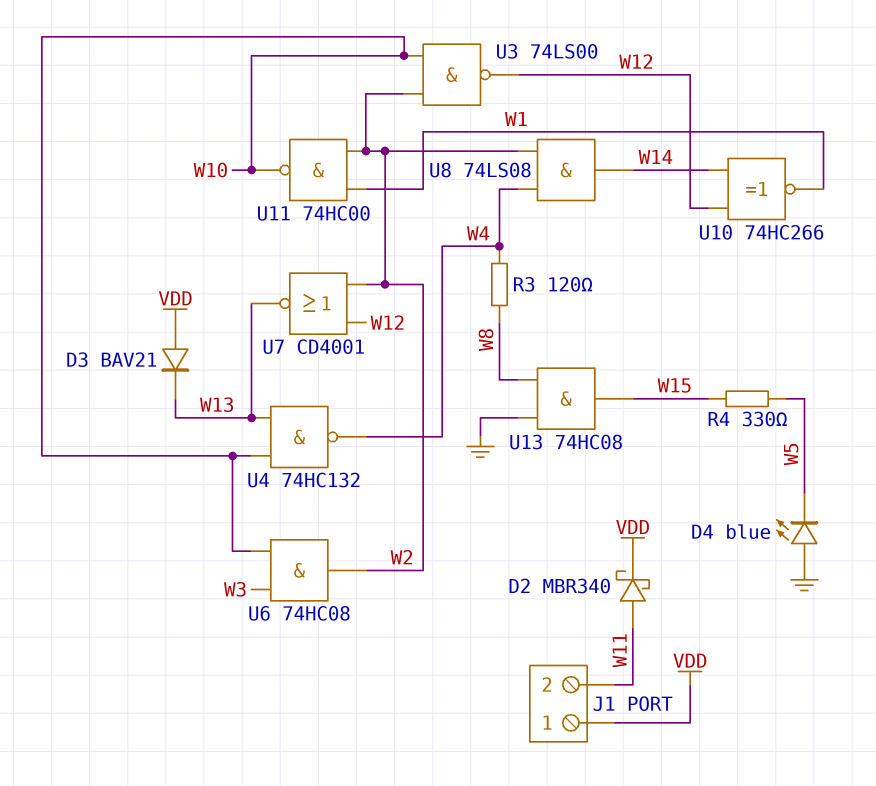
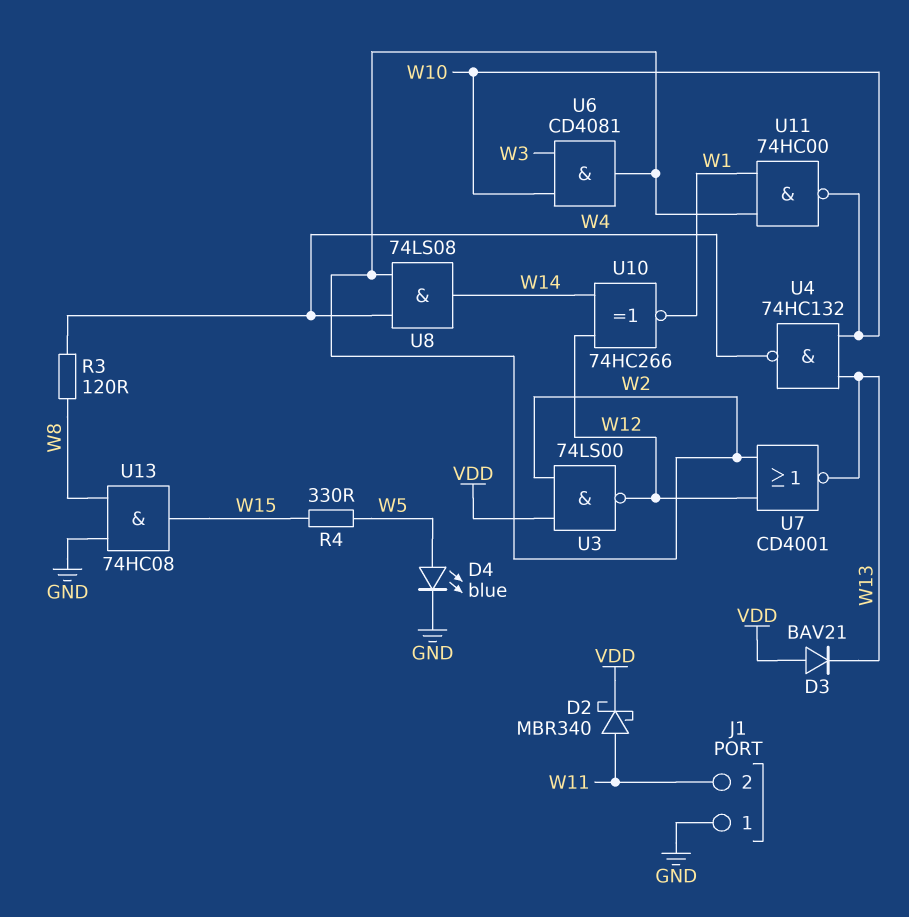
D4: LED blue (A GND, K W5) -> LED blue (A W5, K GND)
J1 pin 1: VDD -> GND
U3: NAND 74LS00 (in W2, in W10, out W12) -> NAND 74LS00 (in VDD, in W2, out W12)
U6: AND 74HC08 (in W3, in W10, out W2) -> AND CD4081 (in W3, in W10, out W2)

